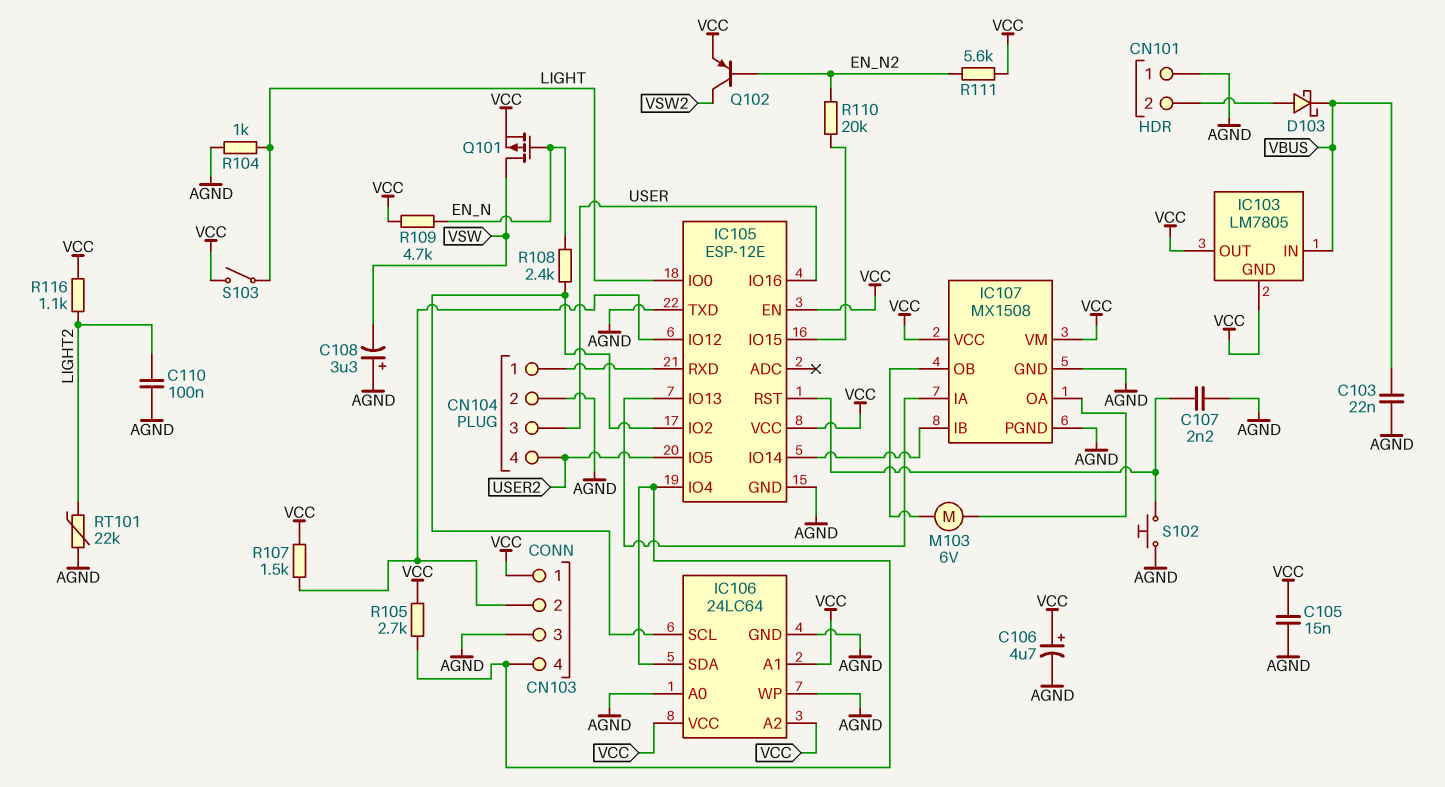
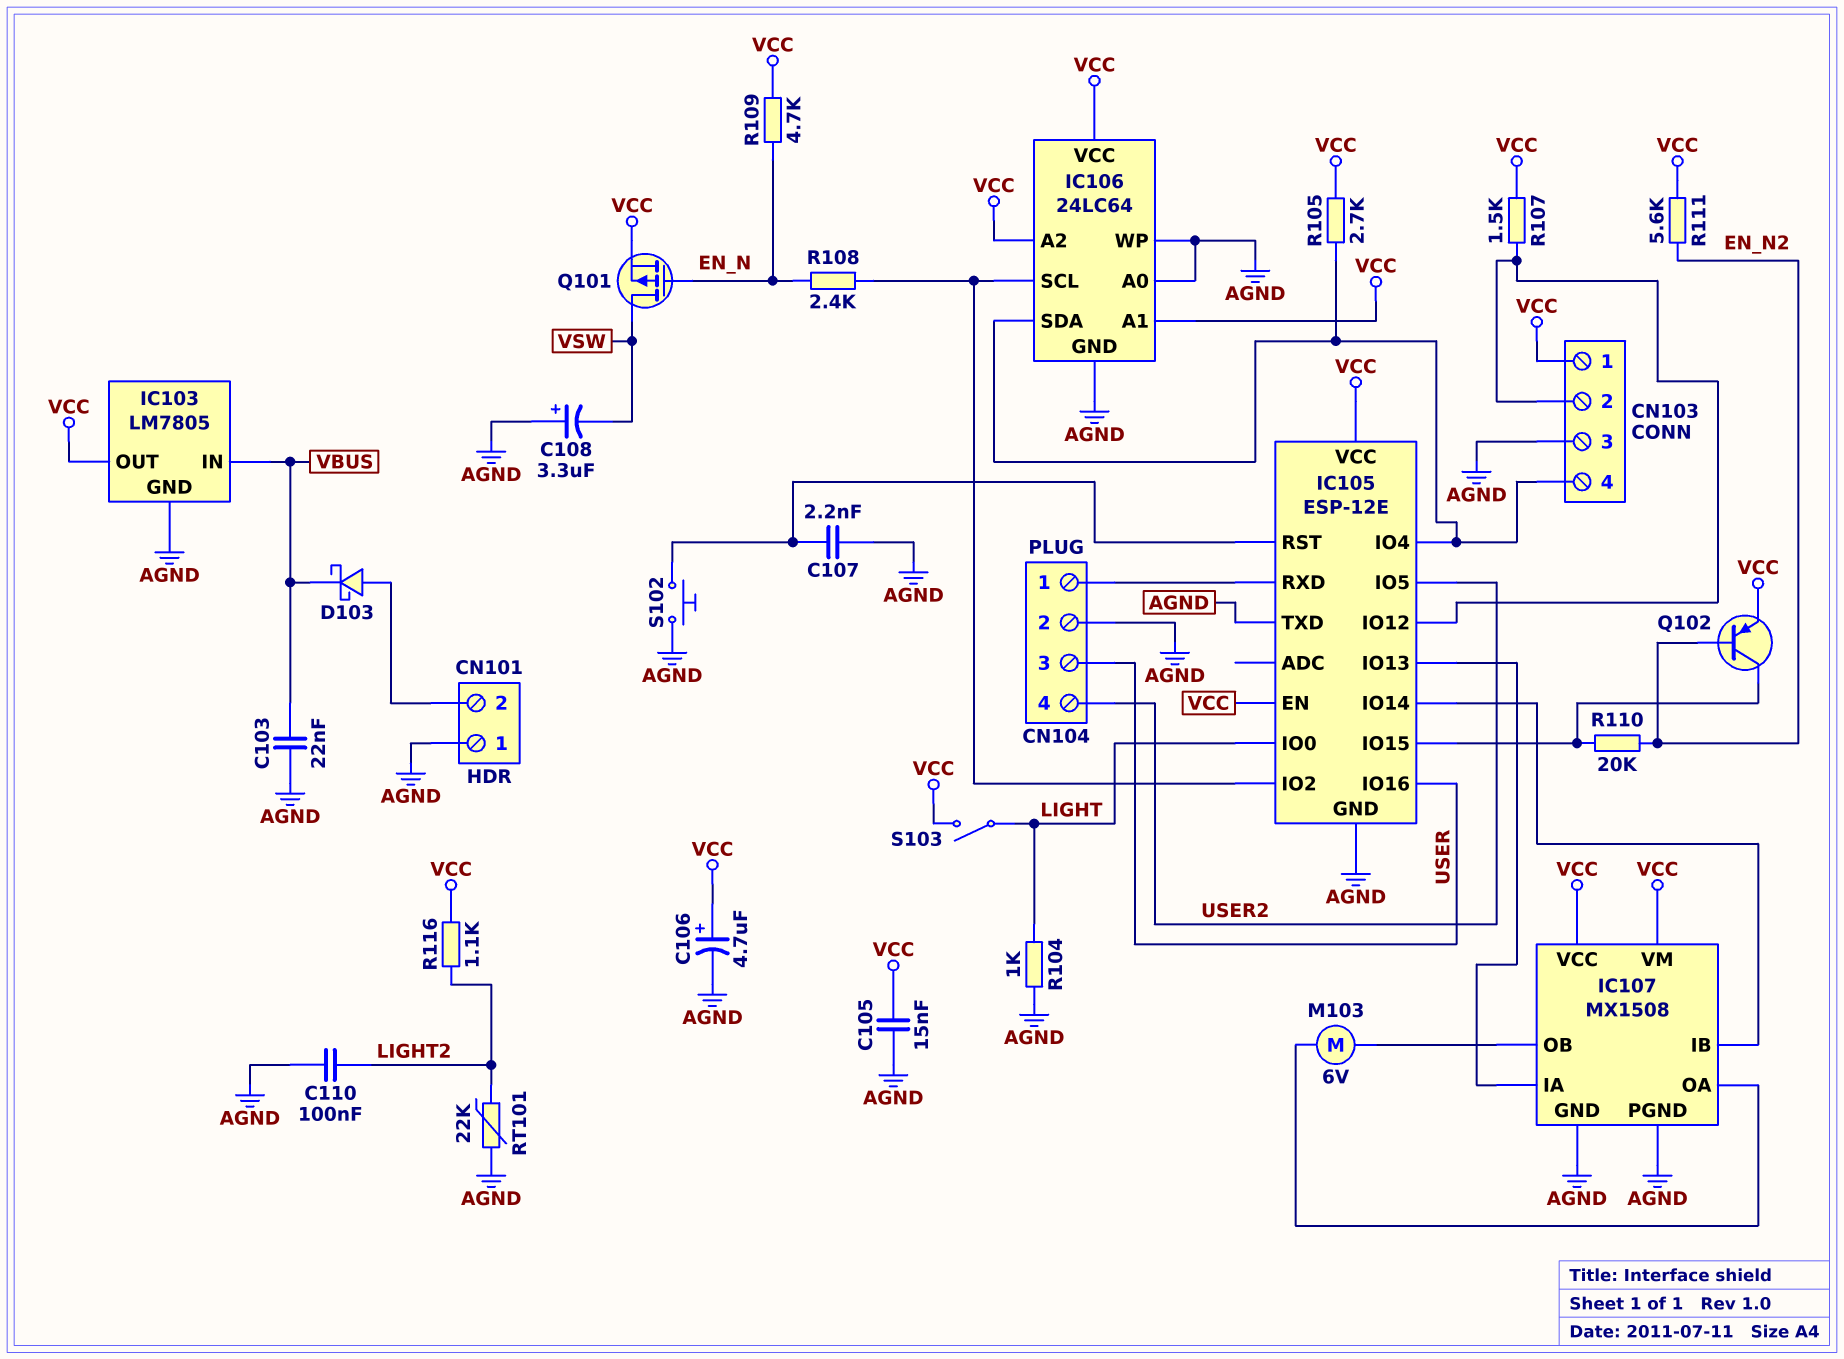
IC103 pin GND: VCC -> AGND
Q102: PNP (B EN_N2, C VSW2, E VCC) -> PNP (B EN_N2, C IC105/IO15, E VCC)

